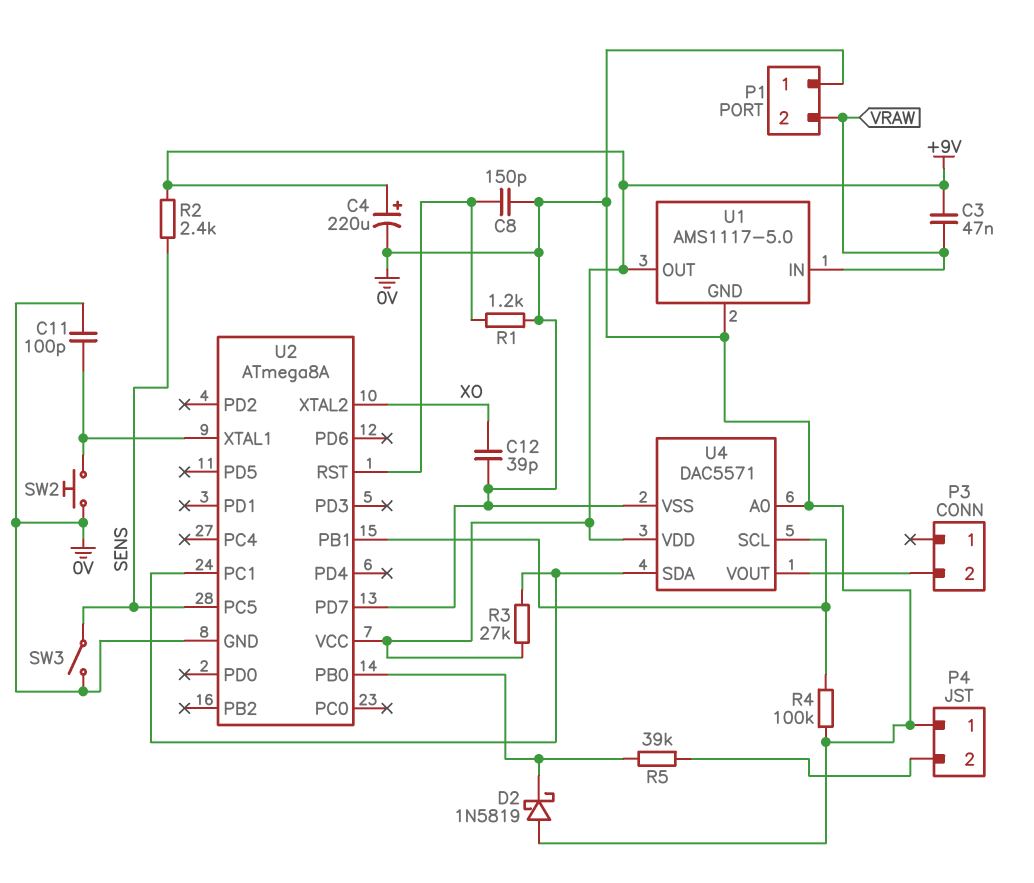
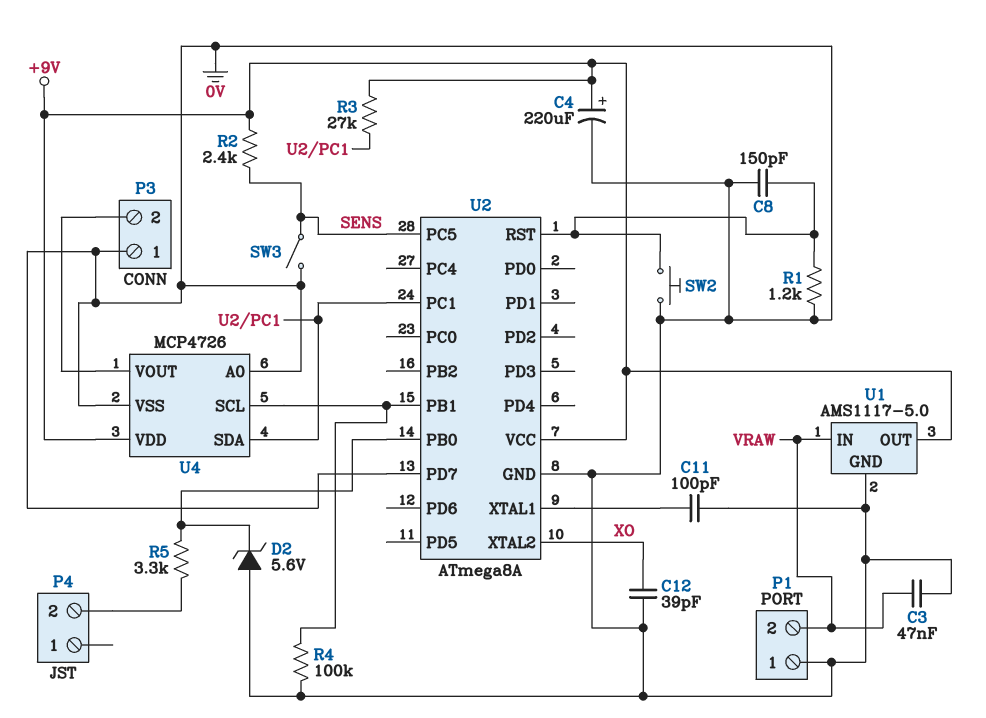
C3: 47nF (+9V, VRAW) -> 47nF (0V, VRAW)
D2: schottky 1N5819 (A 0V, K U2/PB0) -> zener 5.6V (A 0V, K U2/PB0)
P3 pin 1: none -> 0V
P4 pin 1: 0V -> none
R5: 39k (P4/2, U2/PB0) -> 3.3k (P4/2, U2/PB0)
SW2: button (0V, U2/XTAL1) -> button (0V, U2/RST)
U4: DAC5571 -> MCP4726

